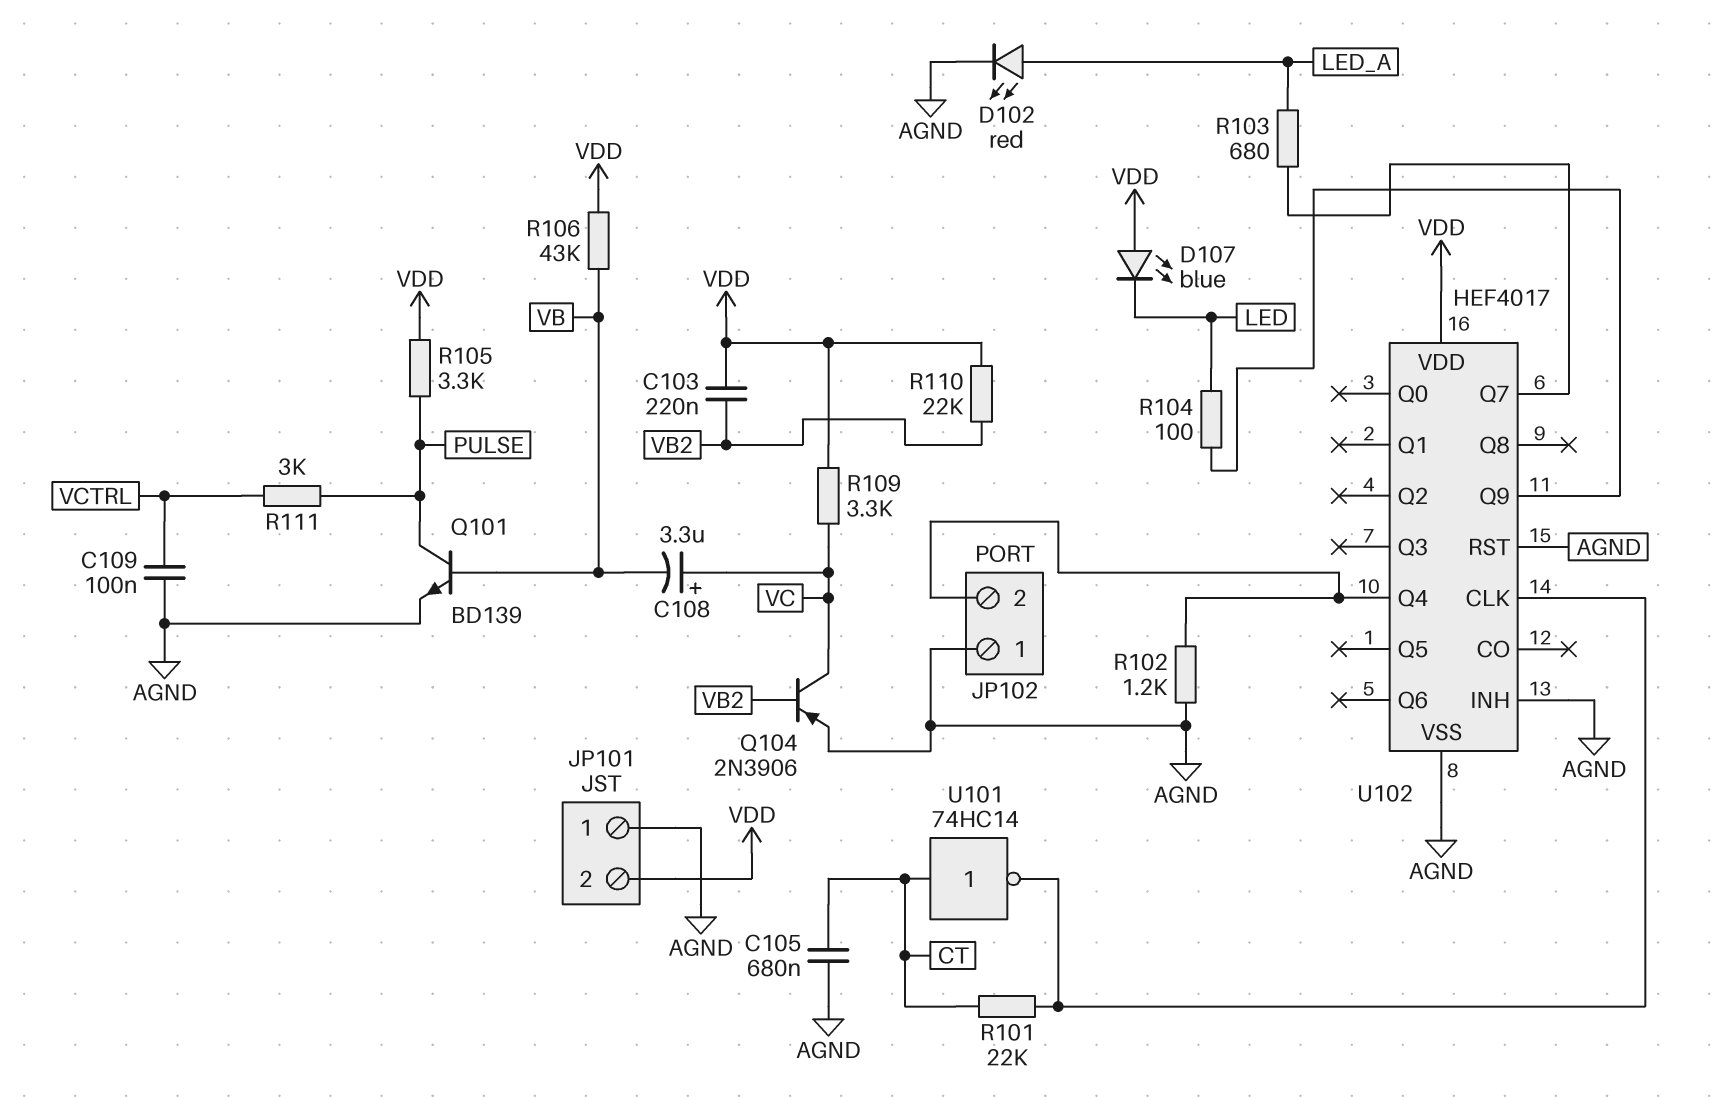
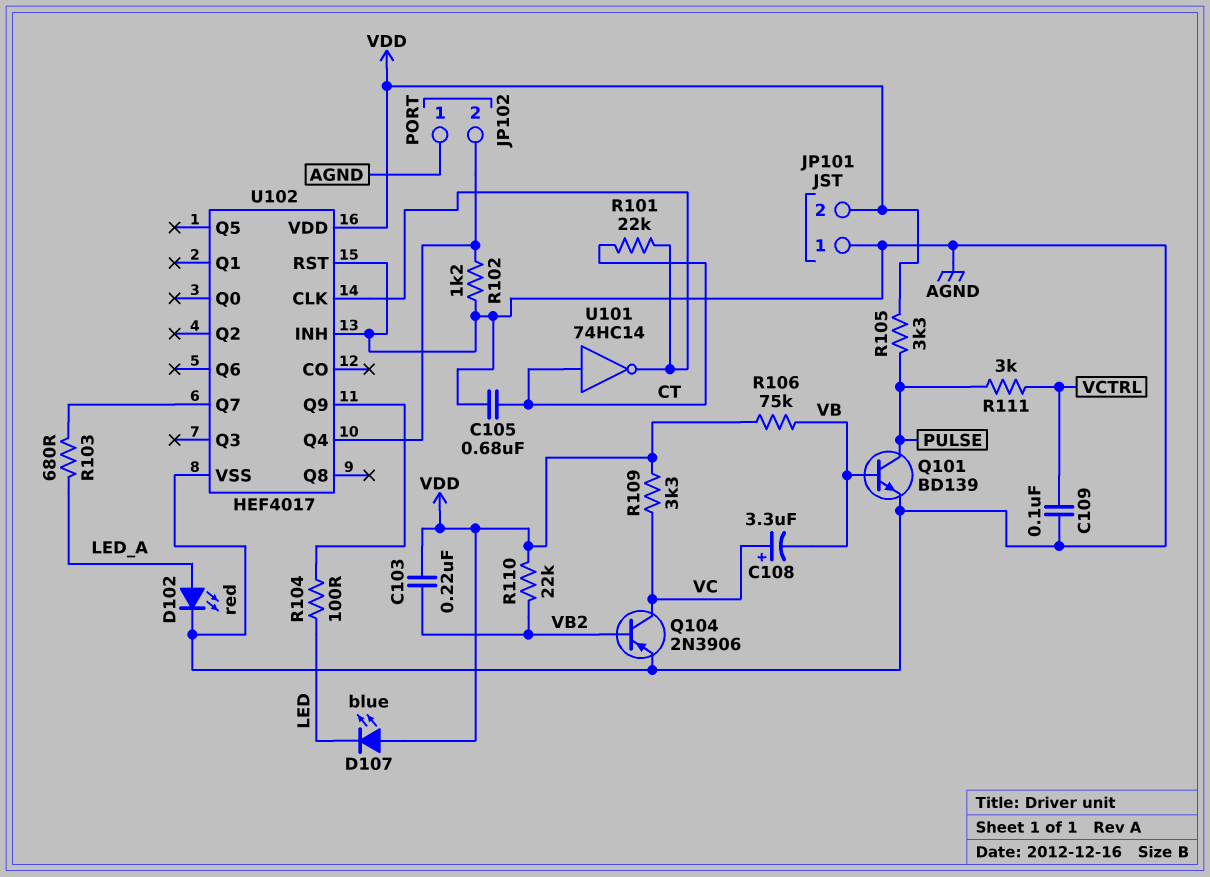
R106: 43k (VB, VDD) -> 75k (VB, VDD)

